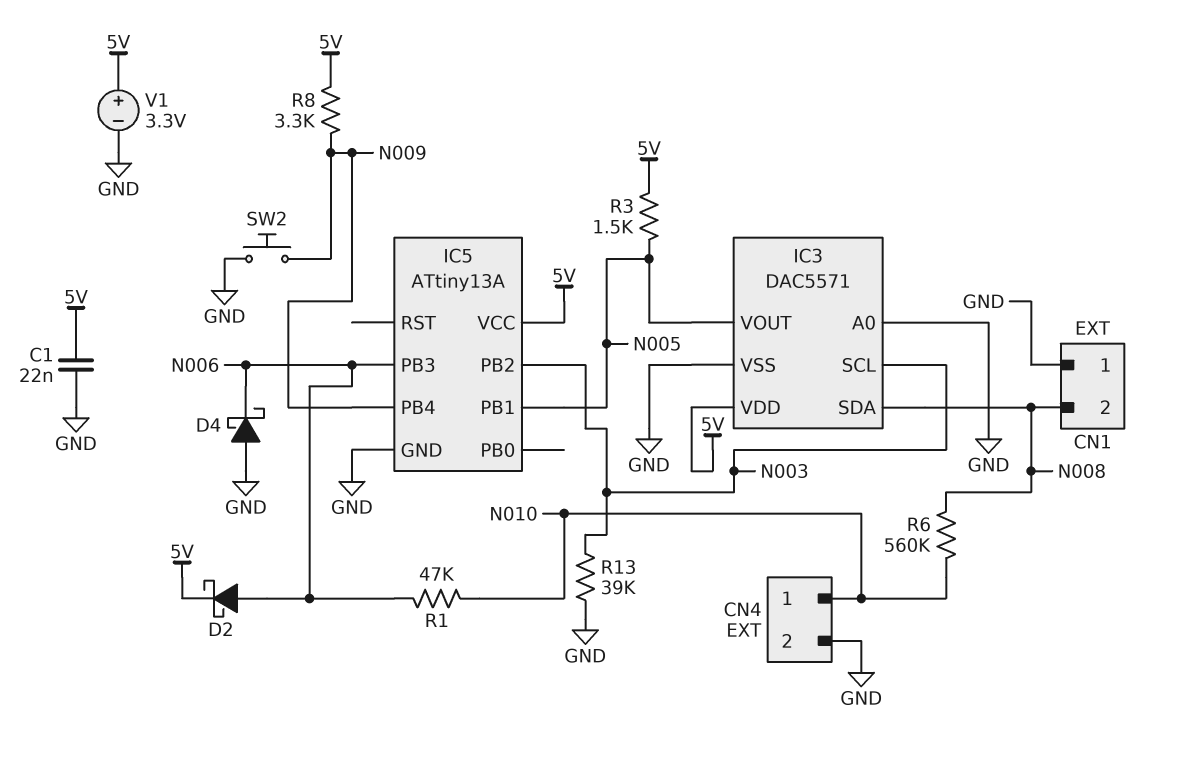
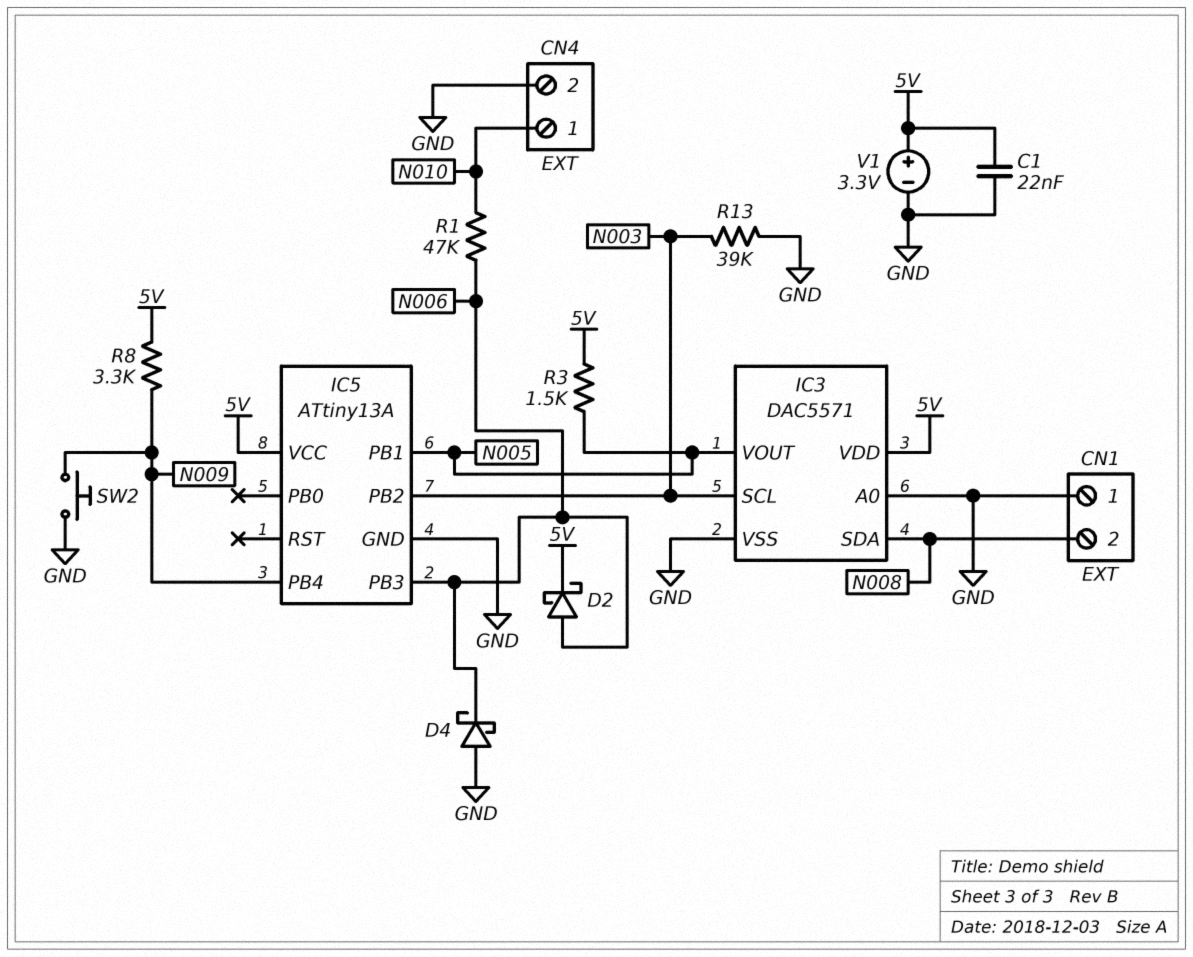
R6: 560k (N008, N010) -> none

